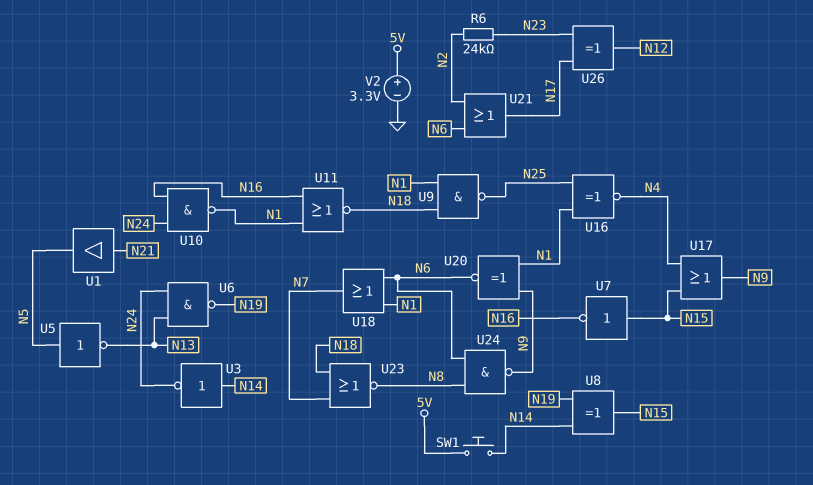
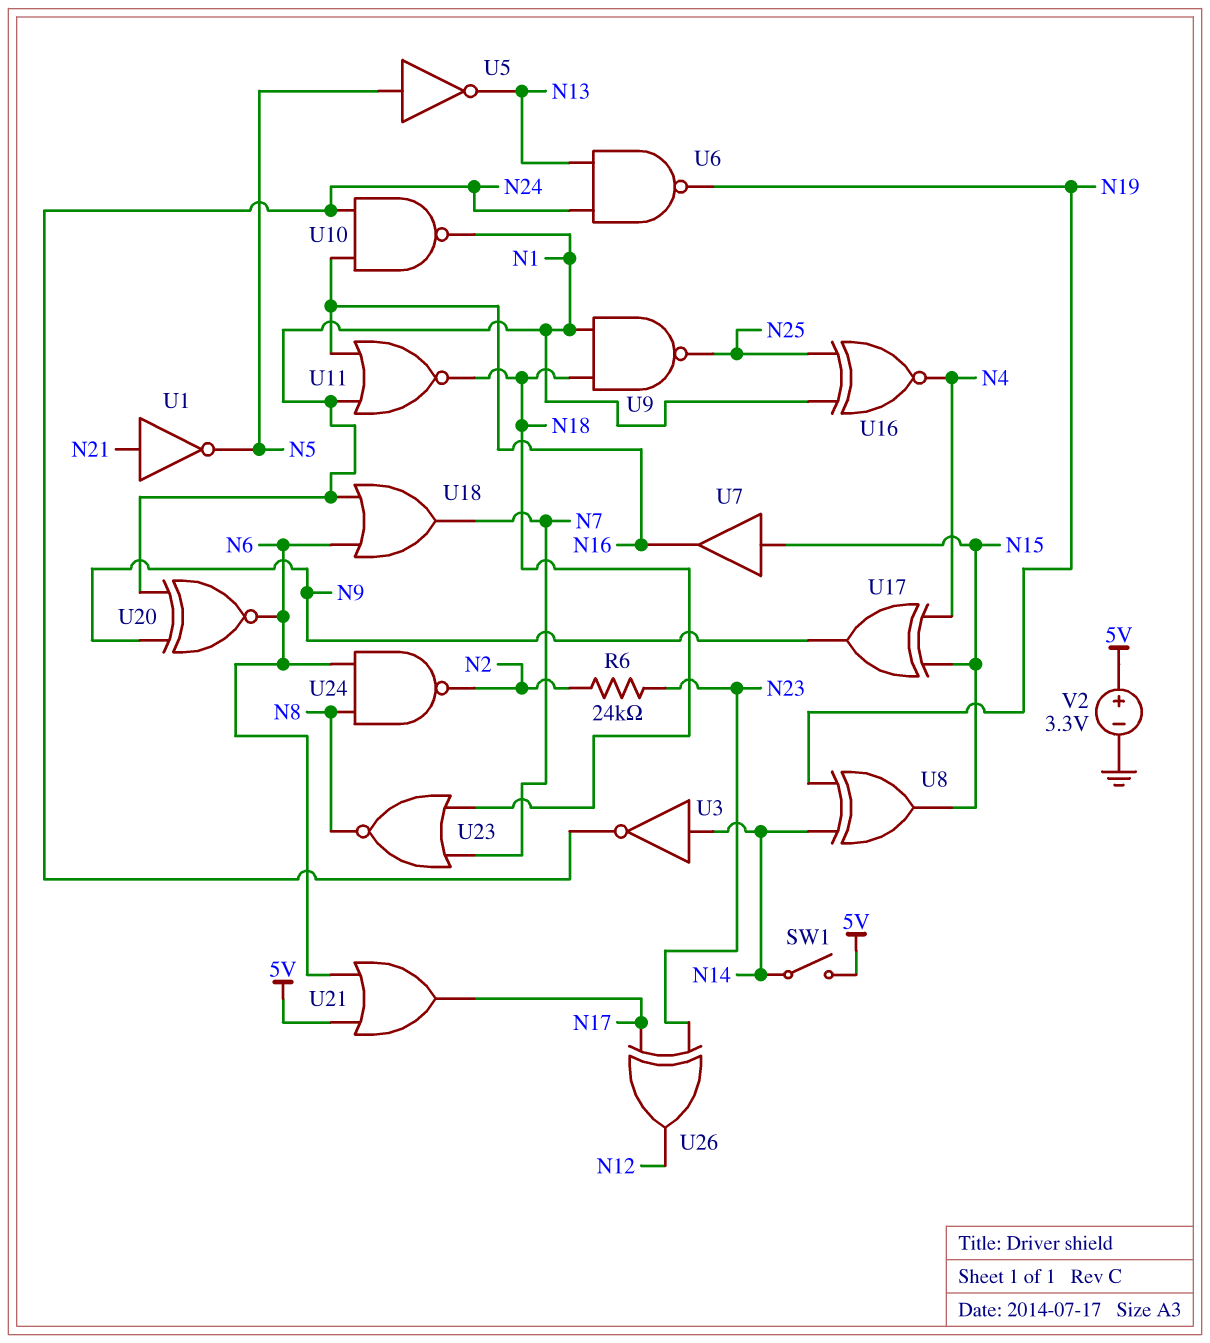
SW1: button (5V, N14) -> switch (5V, N14)
U1: buffer (in N21, out N5) -> NOT (in N21, out N5)
U7: NOT (in N15, out N16) -> buffer (in N15, out N16)
U17: OR (in N4, in N15, out N9) -> XOR (in N4, in N15, out N9)
U21: OR (in N2, in N6, out N17) -> OR (in 5V, in N6, out N17)
U24: NAND (in N6, in N8, out N9) -> NAND (in N6, in N8, out N2)

